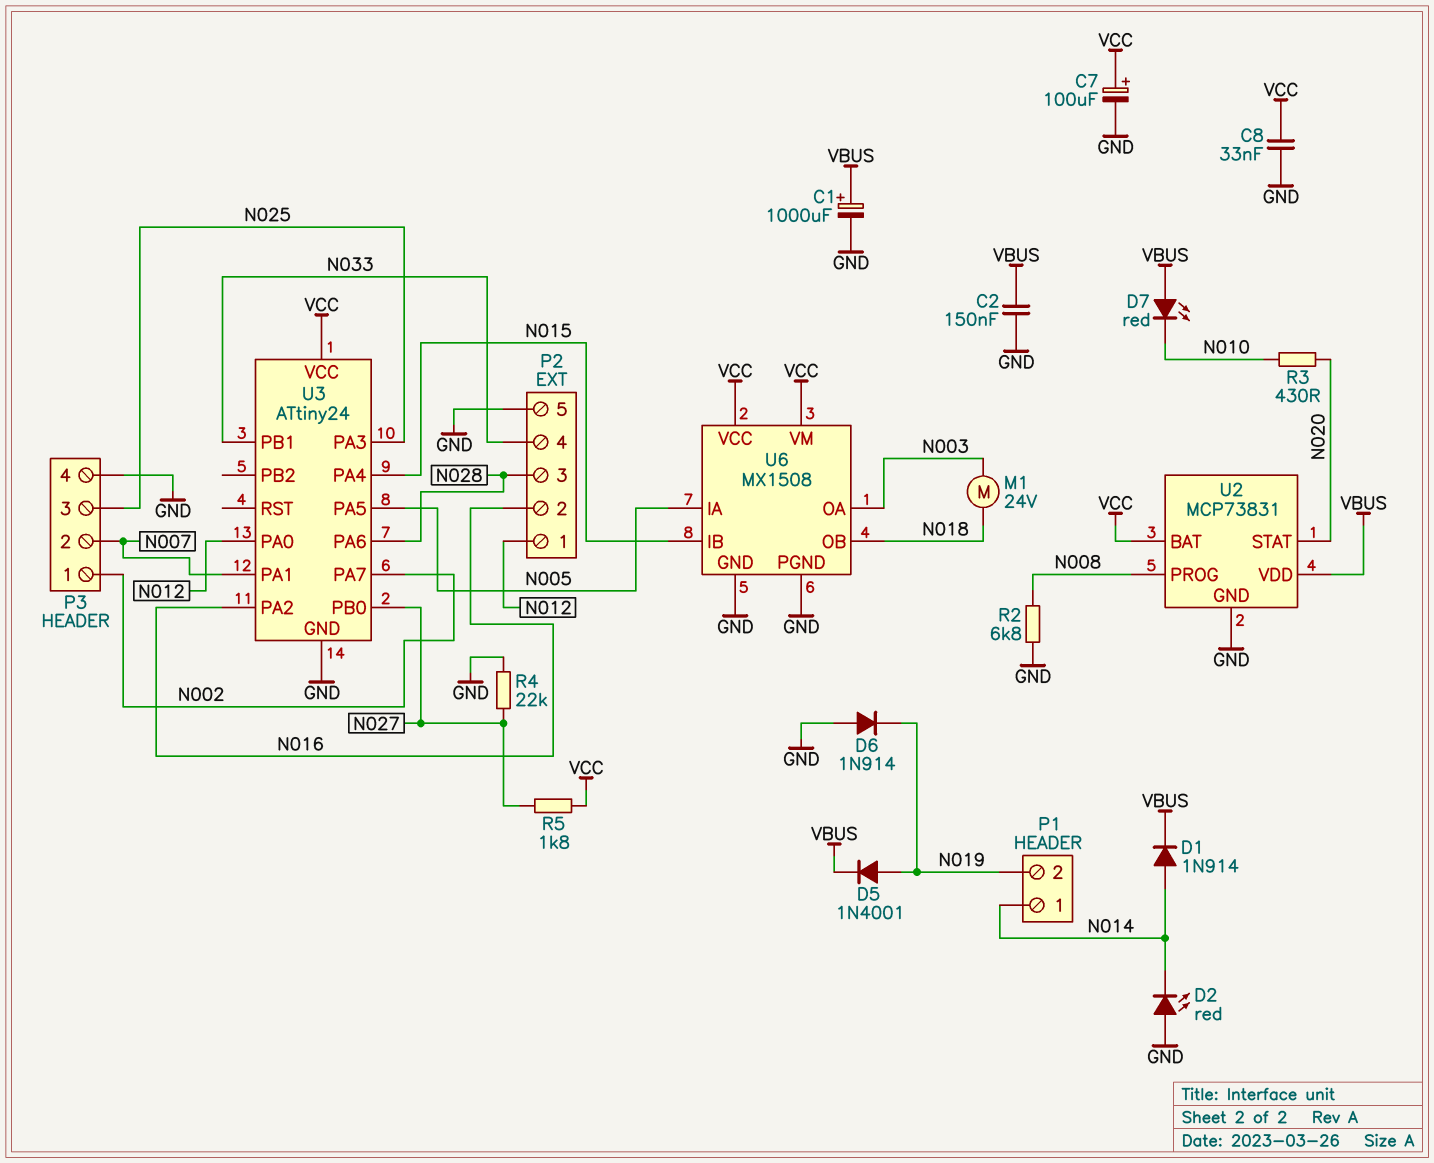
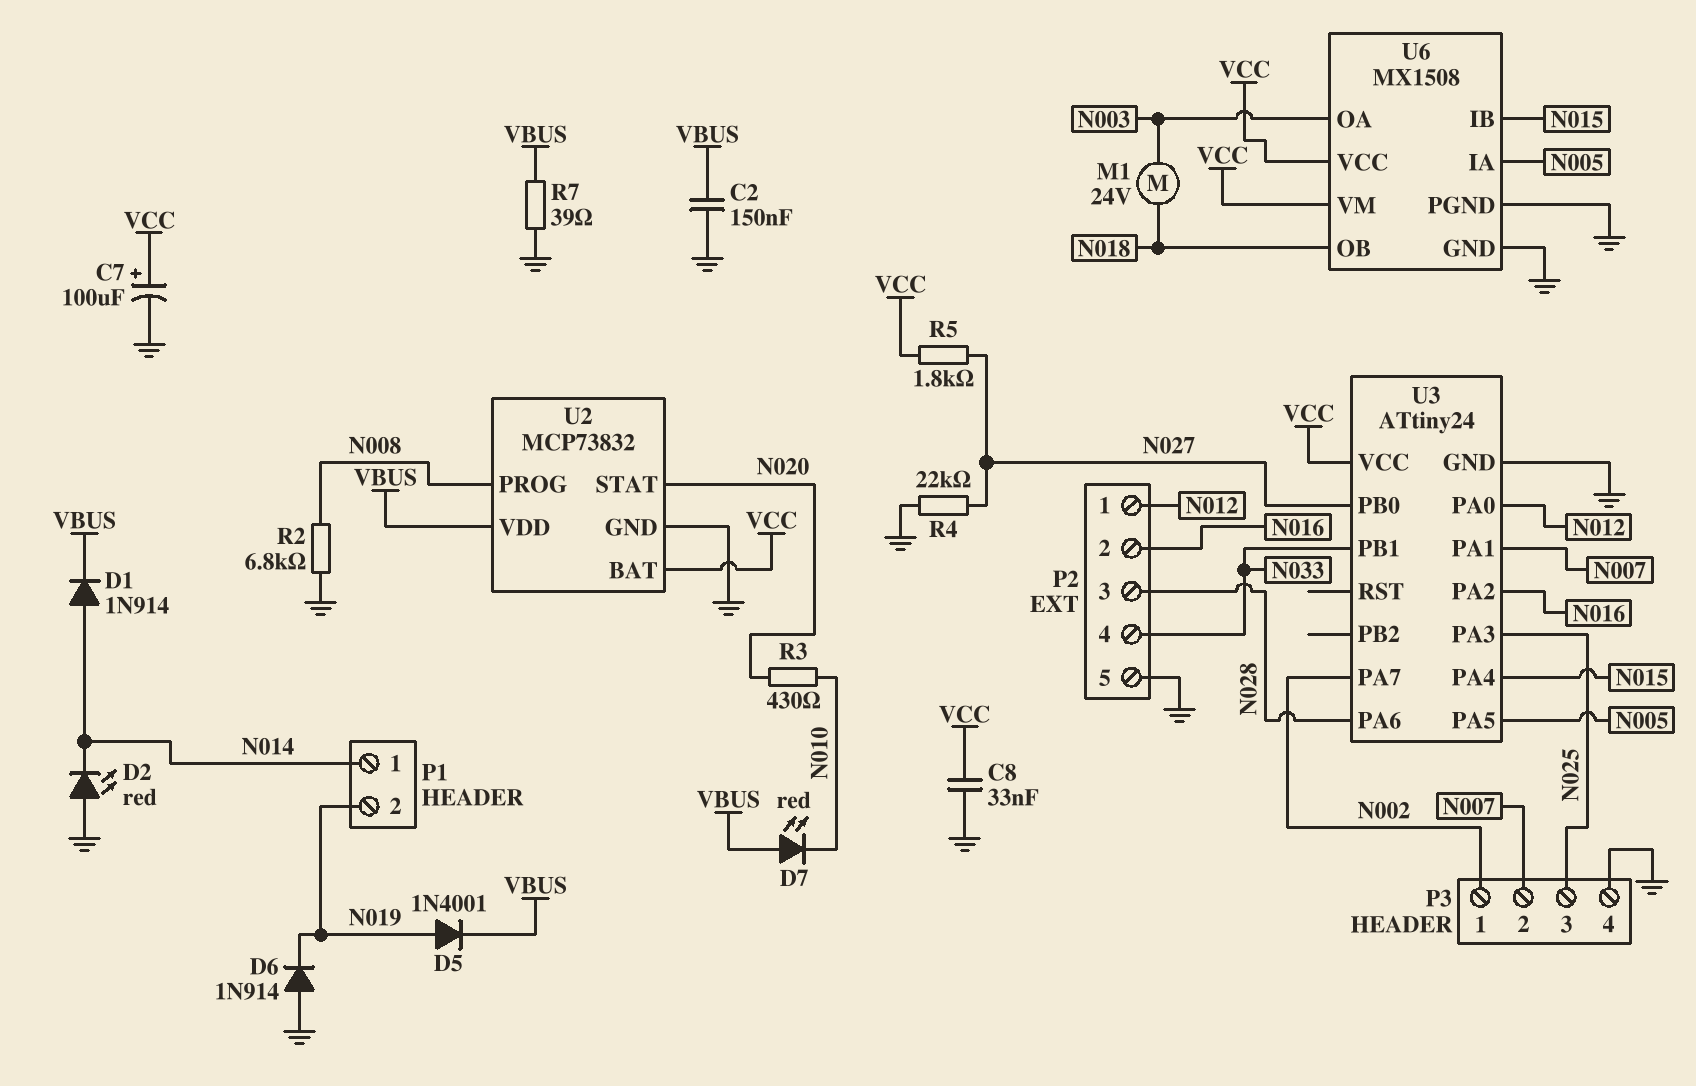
C1: 1000uF (plus VBUS, minus GND) -> none
R7: none -> 39 (GND, VBUS)
U2: MCP73831 -> MCP73832

